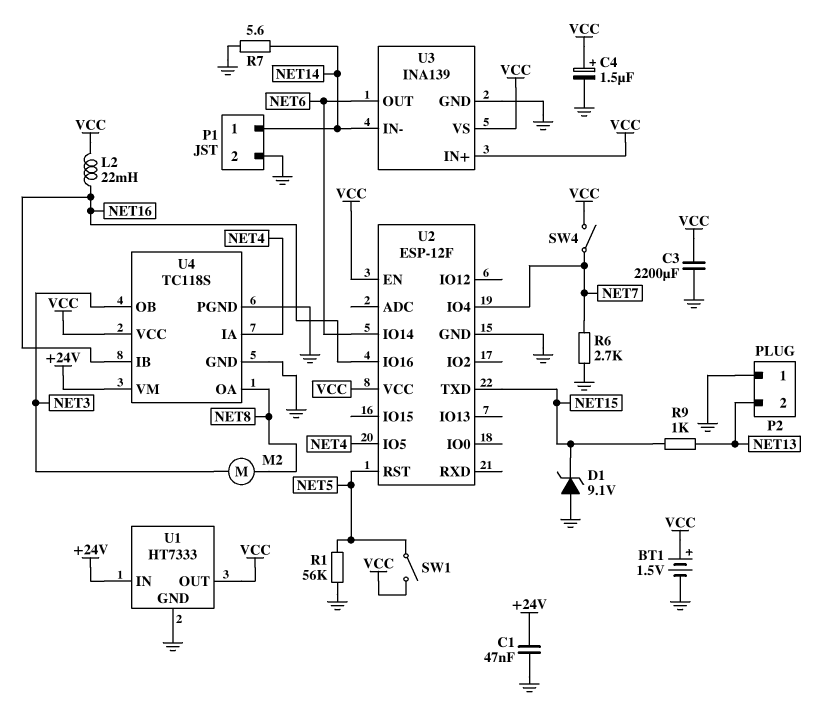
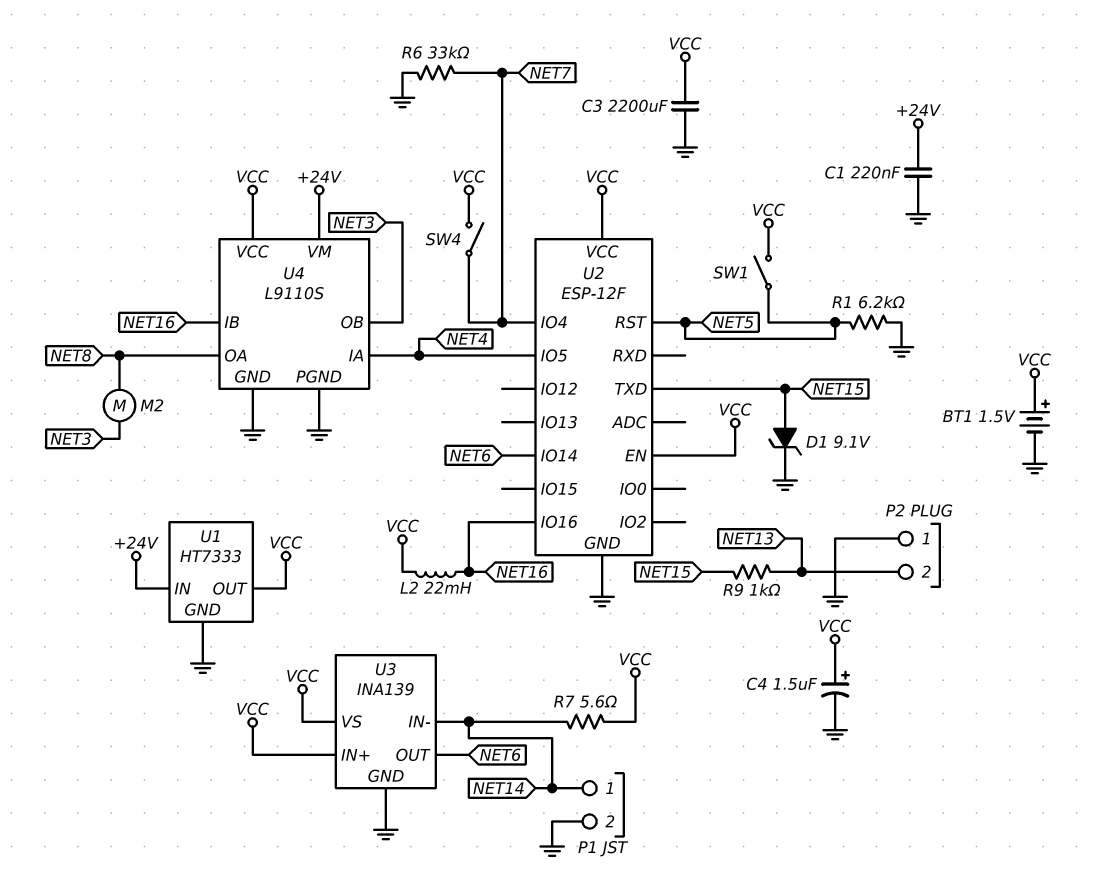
C1: 47nF (+24V, GND) -> 220nF (+24V, GND)
D1: zener 9.1V (A GND, K NET15) -> zener 9.1V (A NET15, K GND)
R1: 56k (GND, NET5) -> 6.2k (GND, NET5)
R6: 2.7k (GND, NET7) -> 33k (GND, NET7)
R7: 5.6 (GND, NET14) -> 5.6 (NET14, VCC)
U4: TC118S -> L9110S

